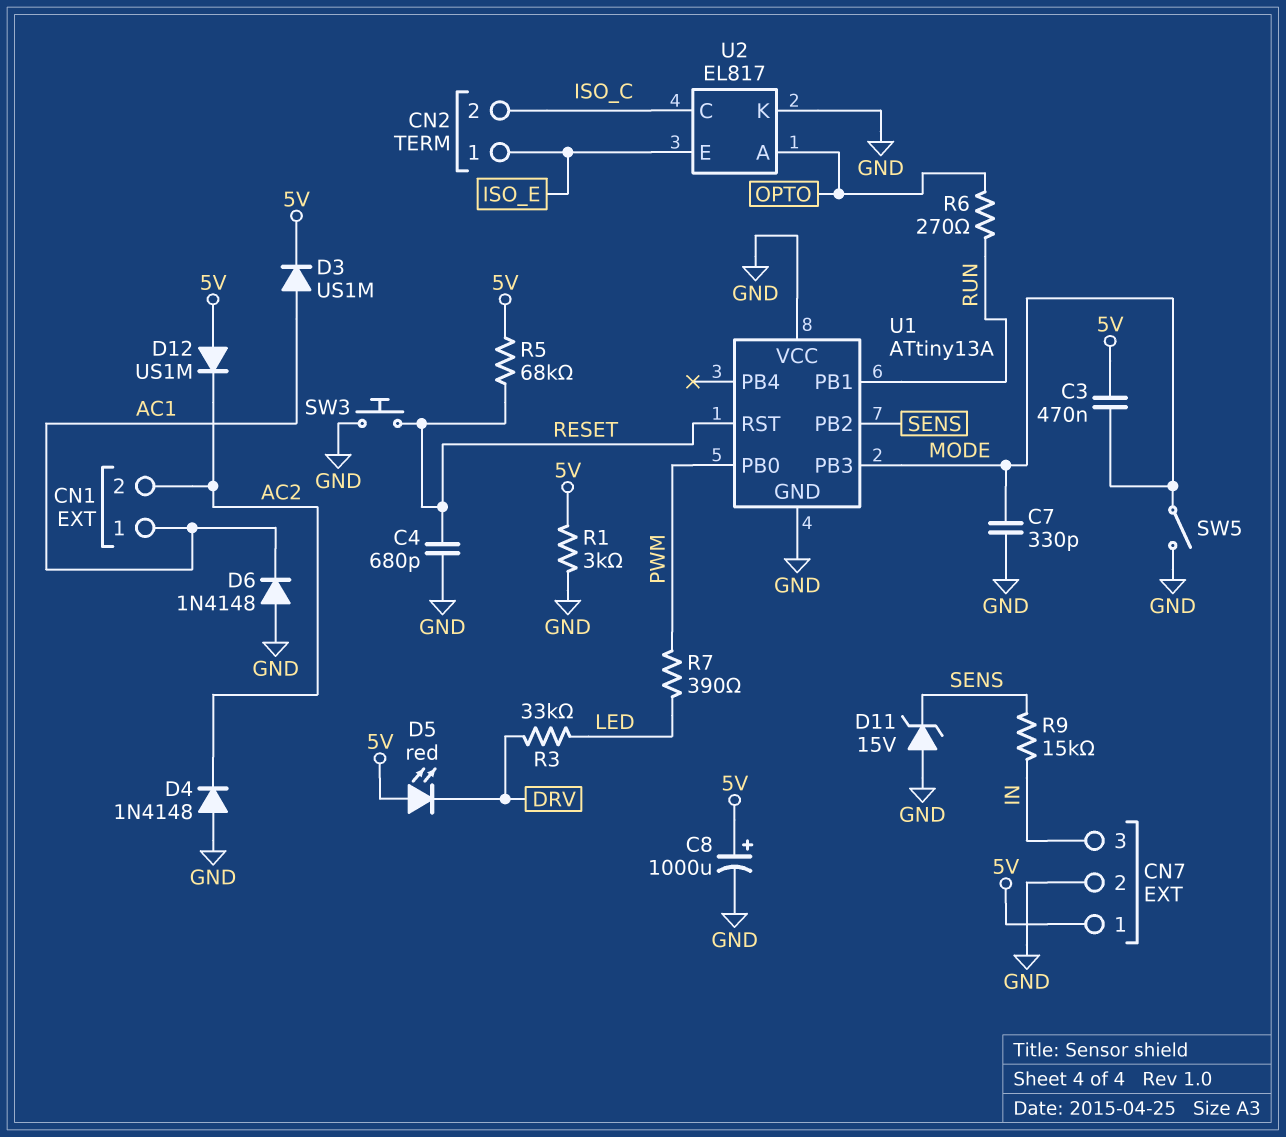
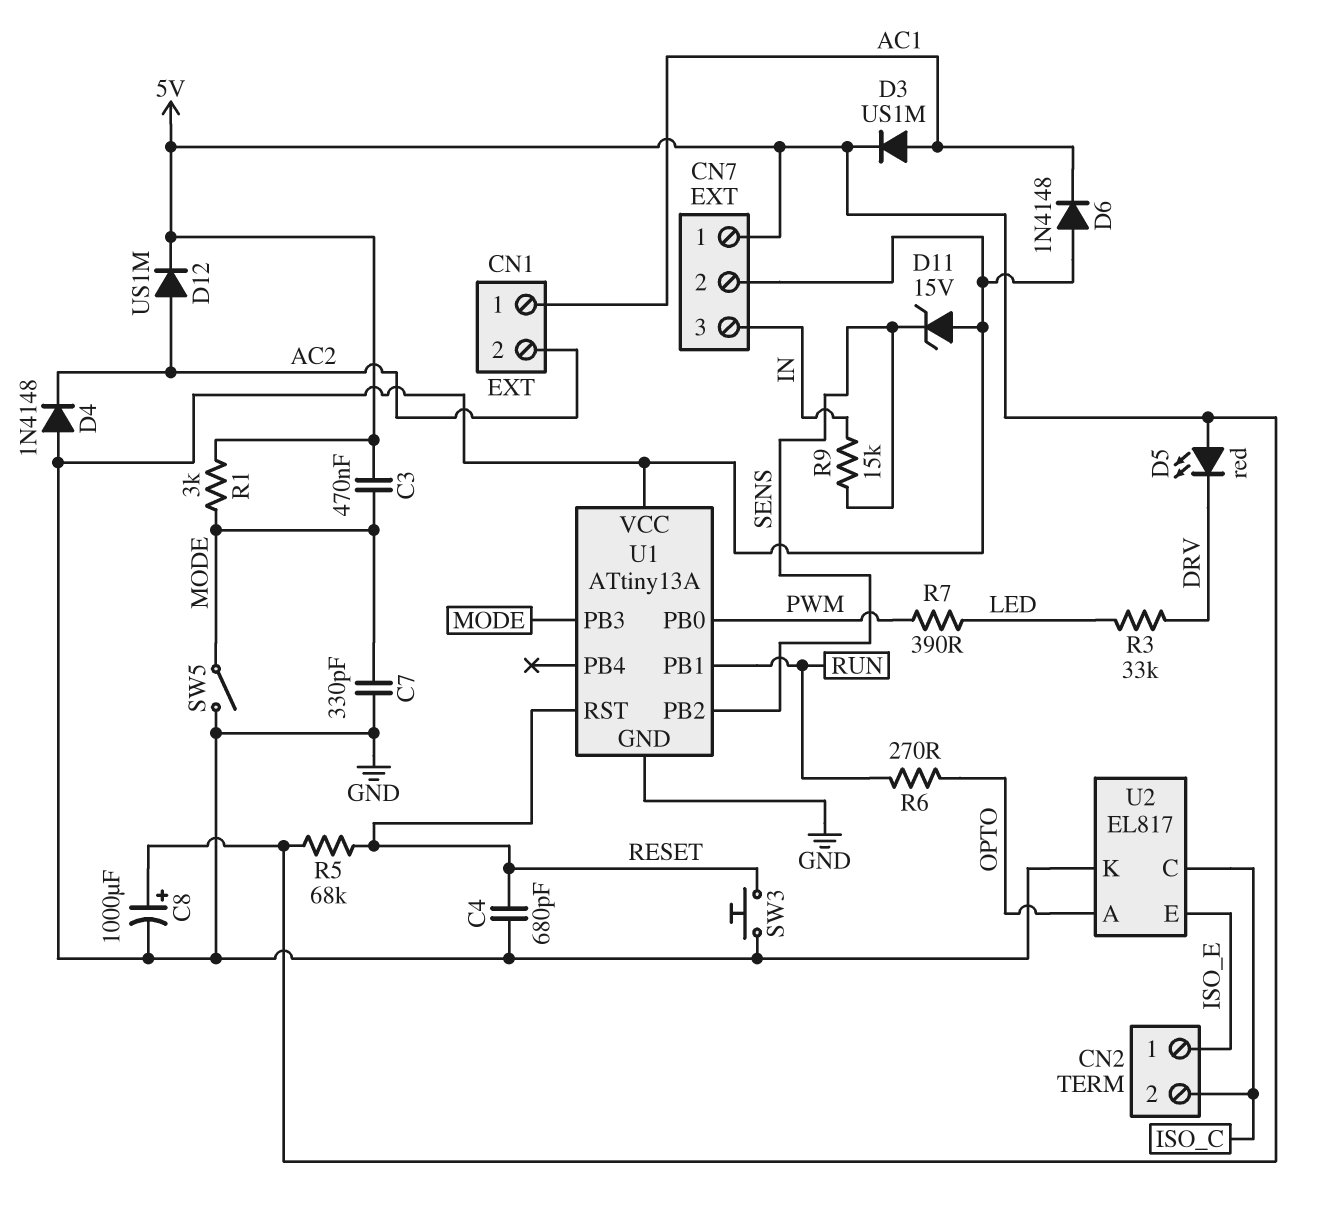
D12: diode US1M (A 5V, K AC2) -> diode US1M (A AC2, K 5V)
R1: 3k (5V, GND) -> 3k (5V, MODE)

